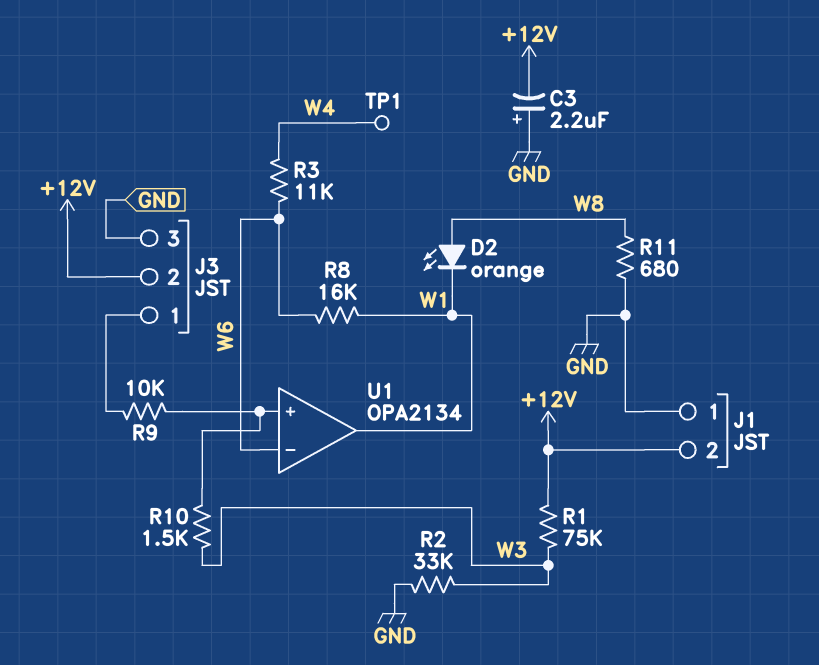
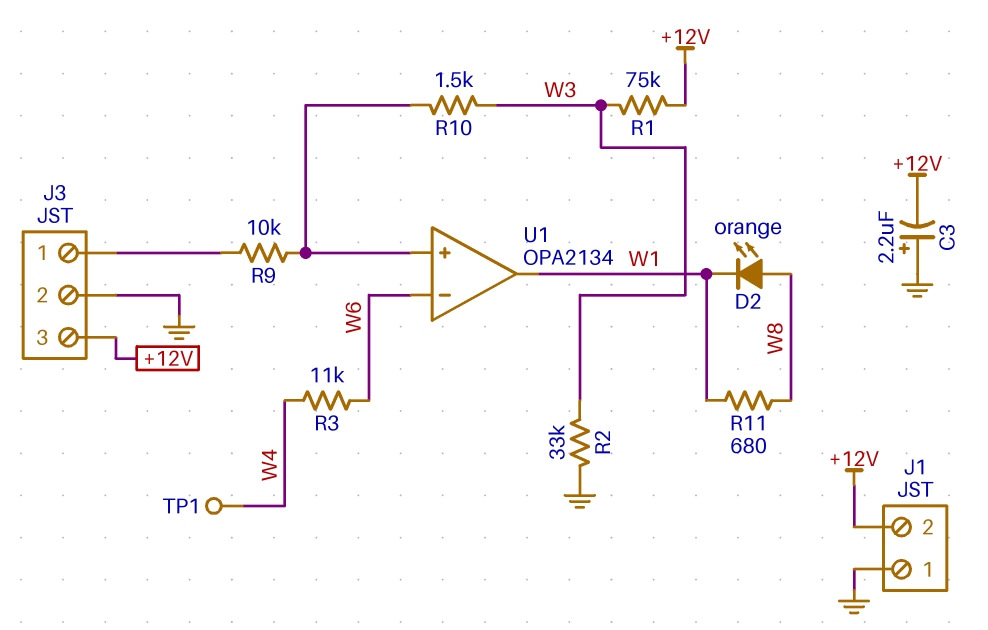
J3 pin 2: +12V -> GND
J3 pin 3: GND -> +12V
R8: 16k (W1, W6) -> none
R11: 680 (GND, W8) -> 680 (W1, W8)

